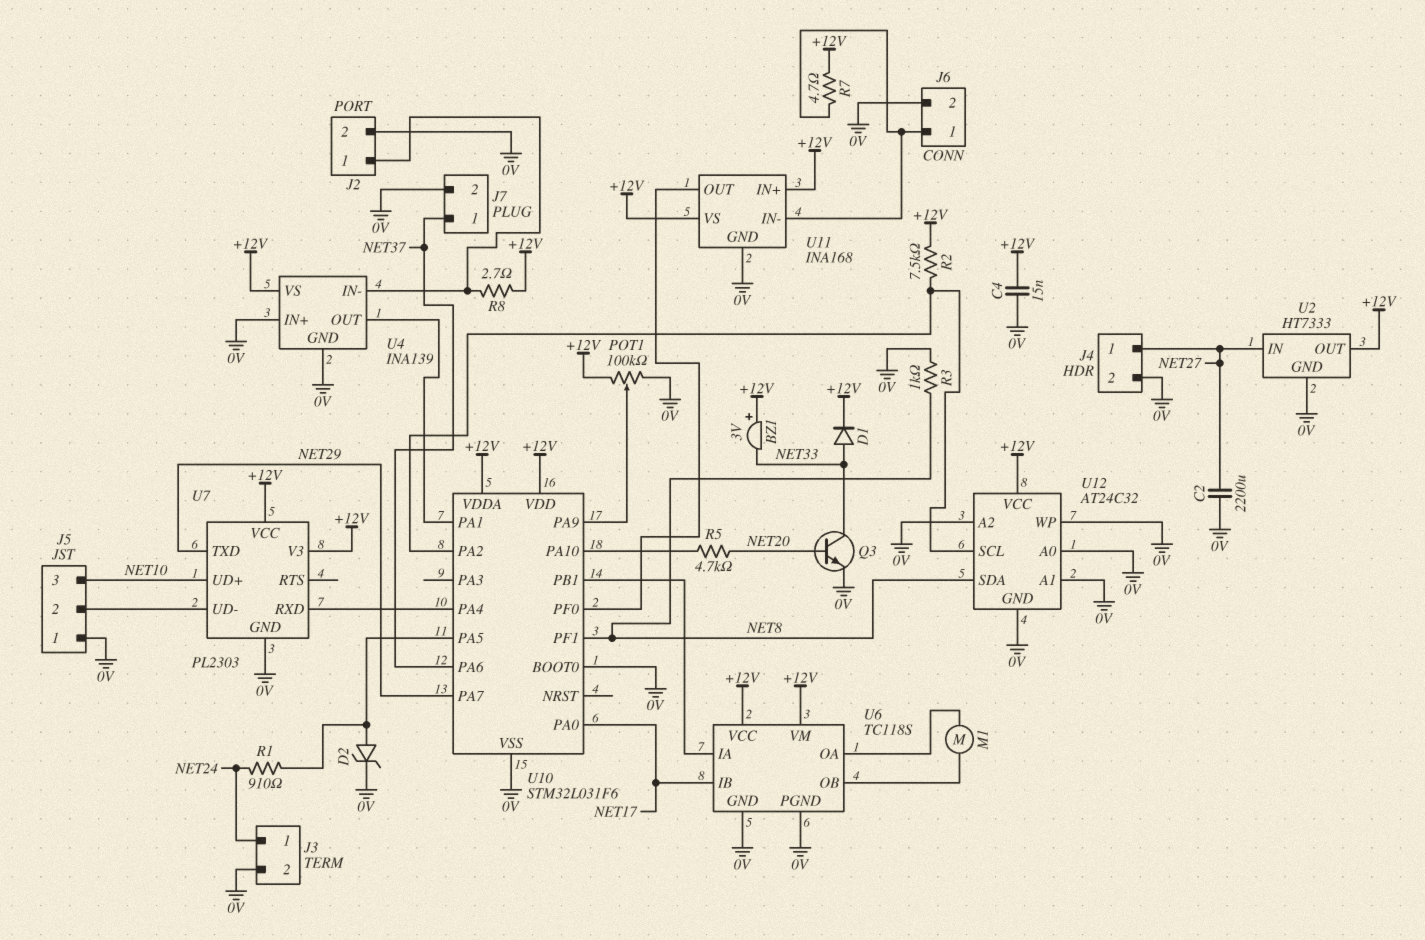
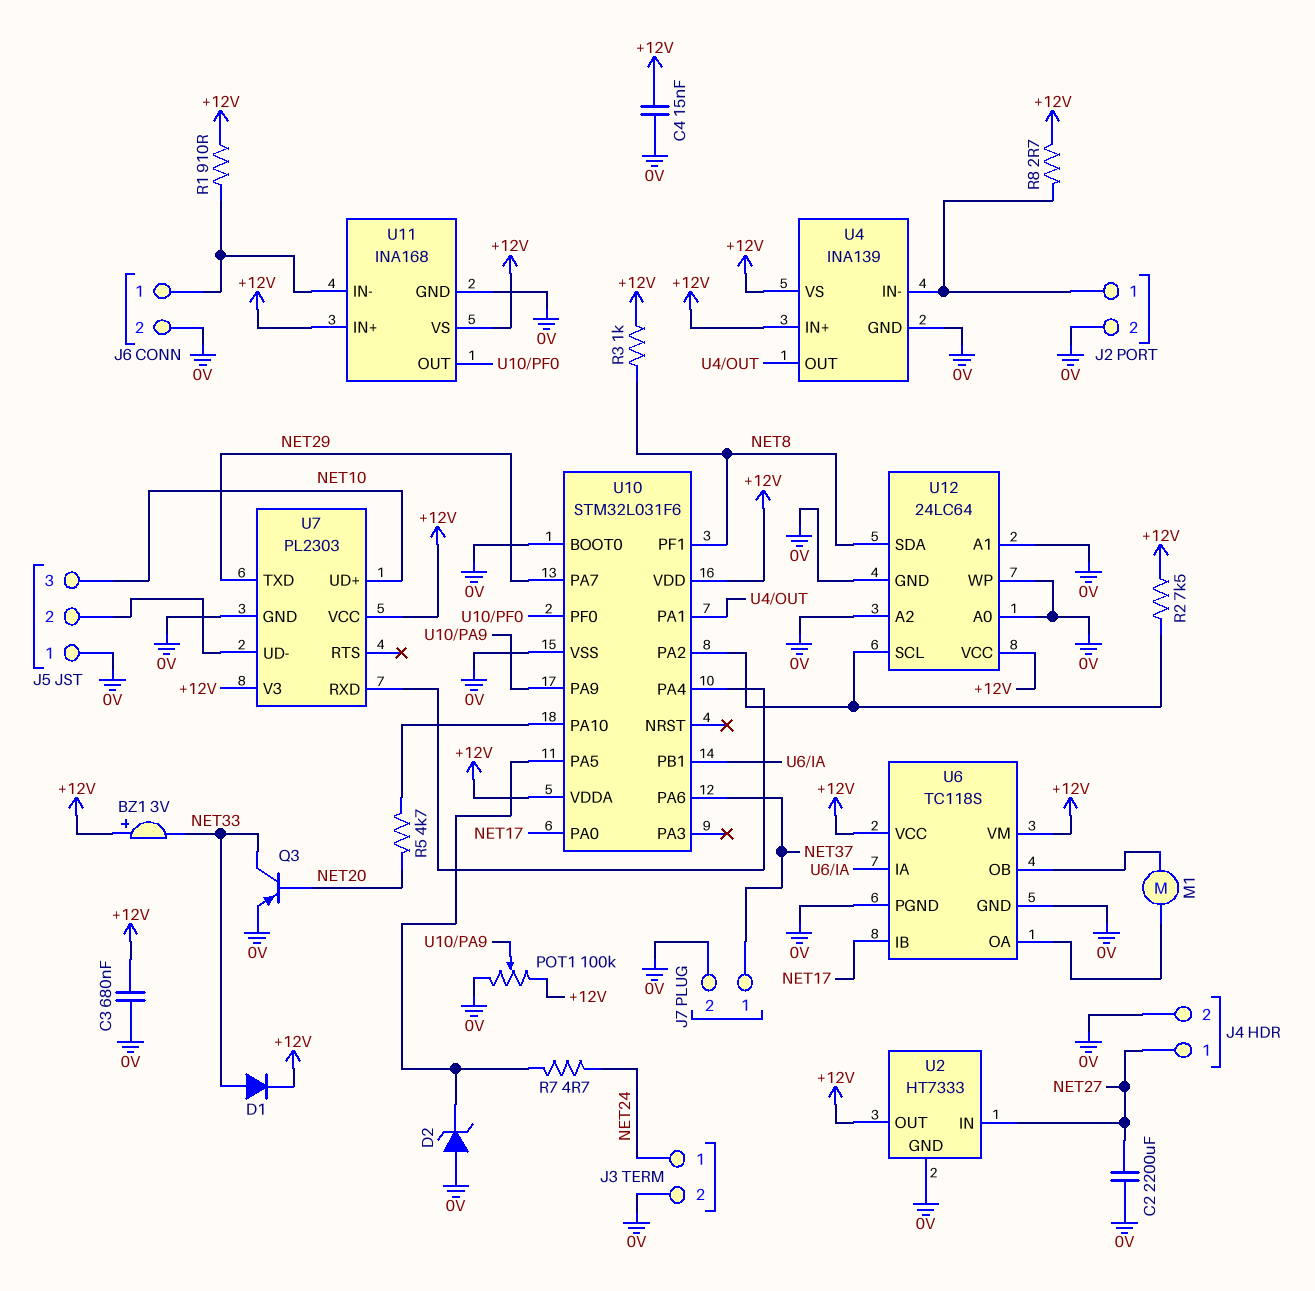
C3: none -> 680nF (+12V, 0V)
D2: zener (A U10/PA5, K 0V) -> zener (A 0V, K U10/PA5)
Q3: NPN (B NET20, C NET33, E 0V) -> PNP (B NET20, C NET33, E 0V)
R1: 910 (NET24, U10/PA5) -> 910 (+12V, J6/1)
R3: 1k (0V, NET8) -> 1k (+12V, NET8)
R7: 4.7 (+12V, J6/1) -> 4.7 (NET24, U10/PA5)
U4 pin IN+: 0V -> +12V
U12: AT24C32 -> 24LC64

